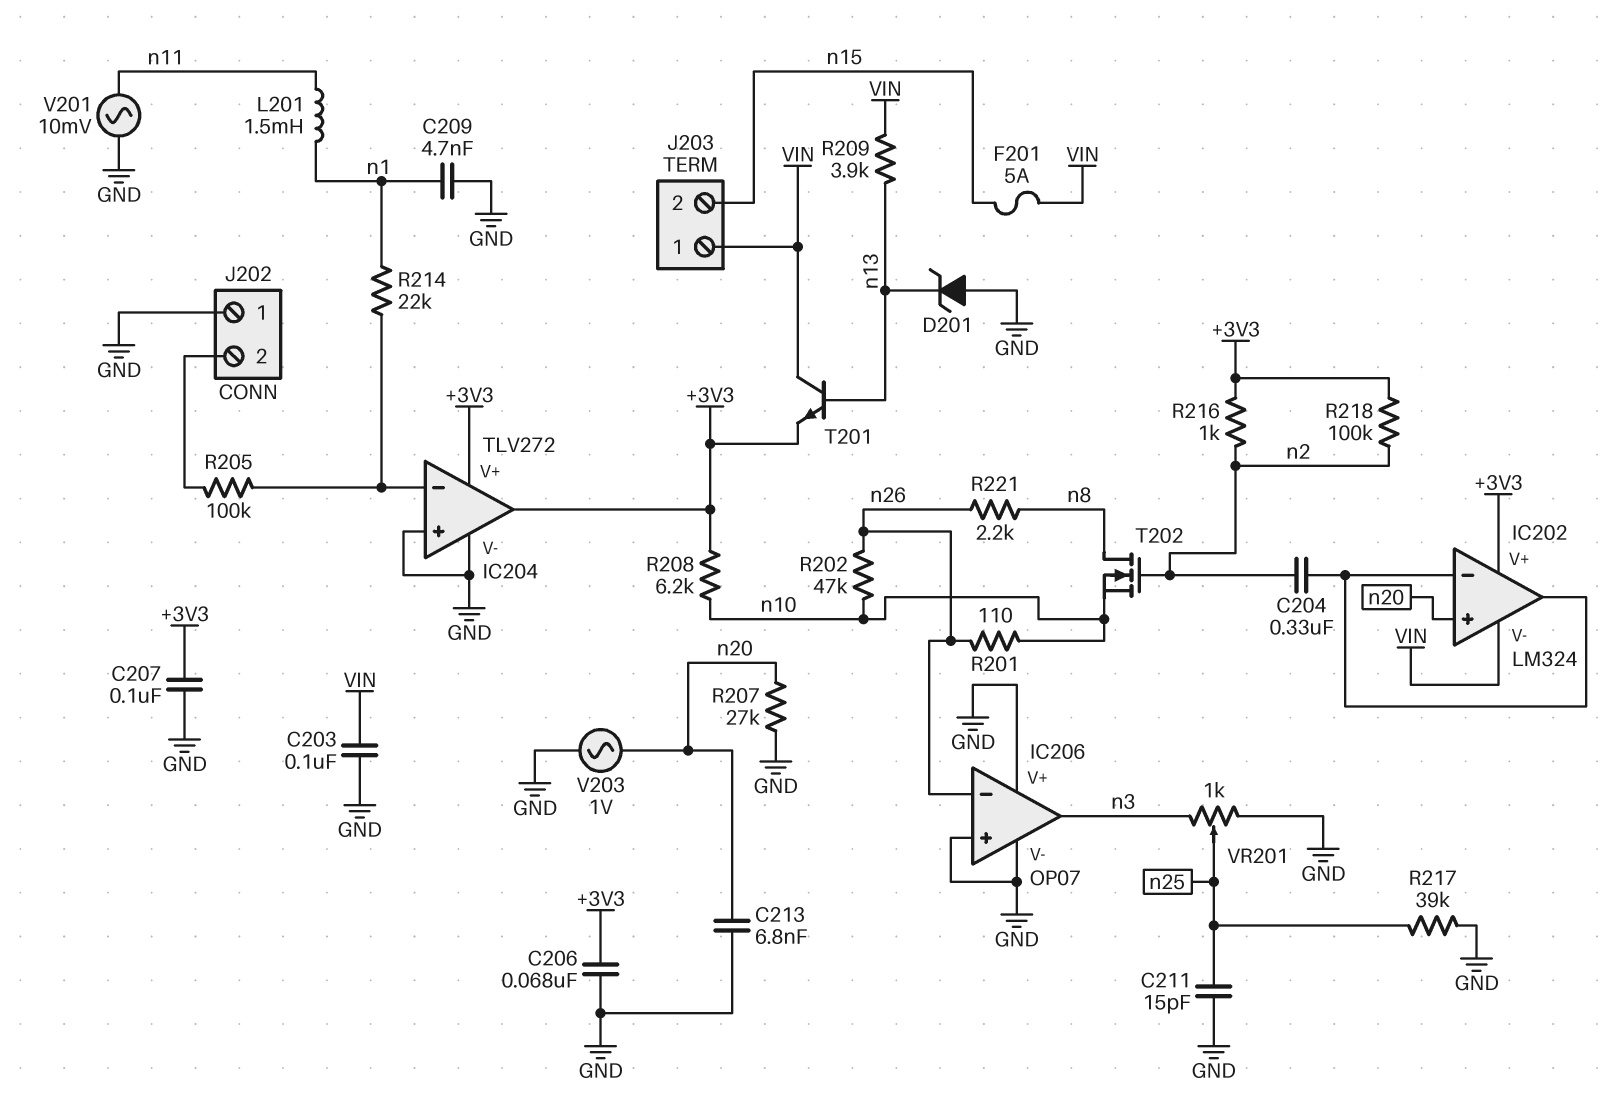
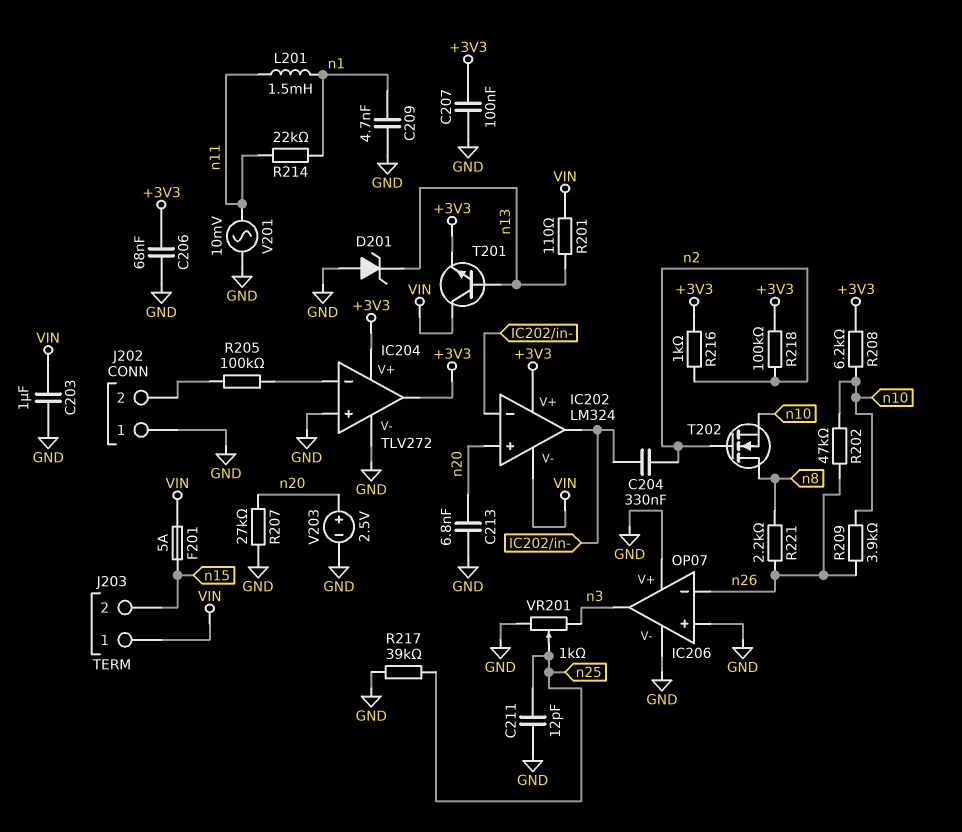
C203: 100nF (GND, VIN) -> 1uF (GND, VIN)
C211: 15pF (GND, n25) -> 12pF (GND, n25)
R201: 110 (n10, n26) -> 110 (VIN, n13)
R209: 3.9k (VIN, n13) -> 3.9k (n10, n26)
R214: 22k (IC204/in-, n1) -> 22k (n1, n11)
V203: AC 1V (GND, n20) -> 2.5V (plus n20, minus GND)

